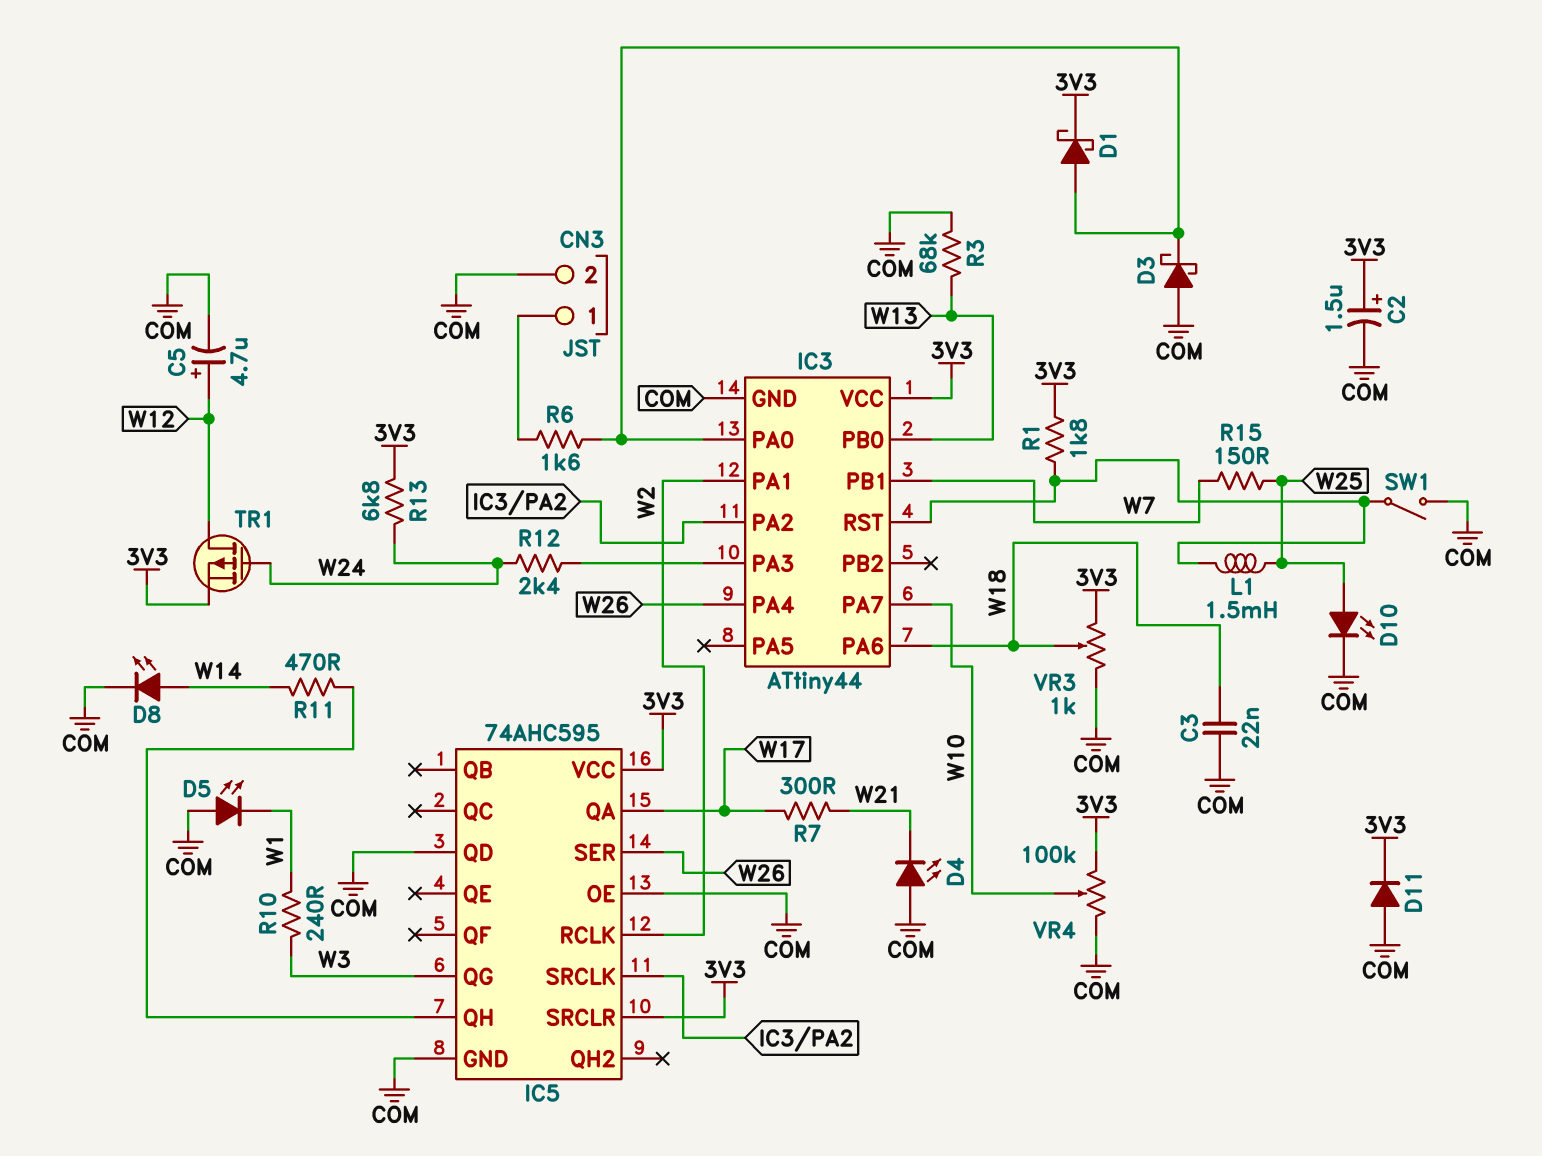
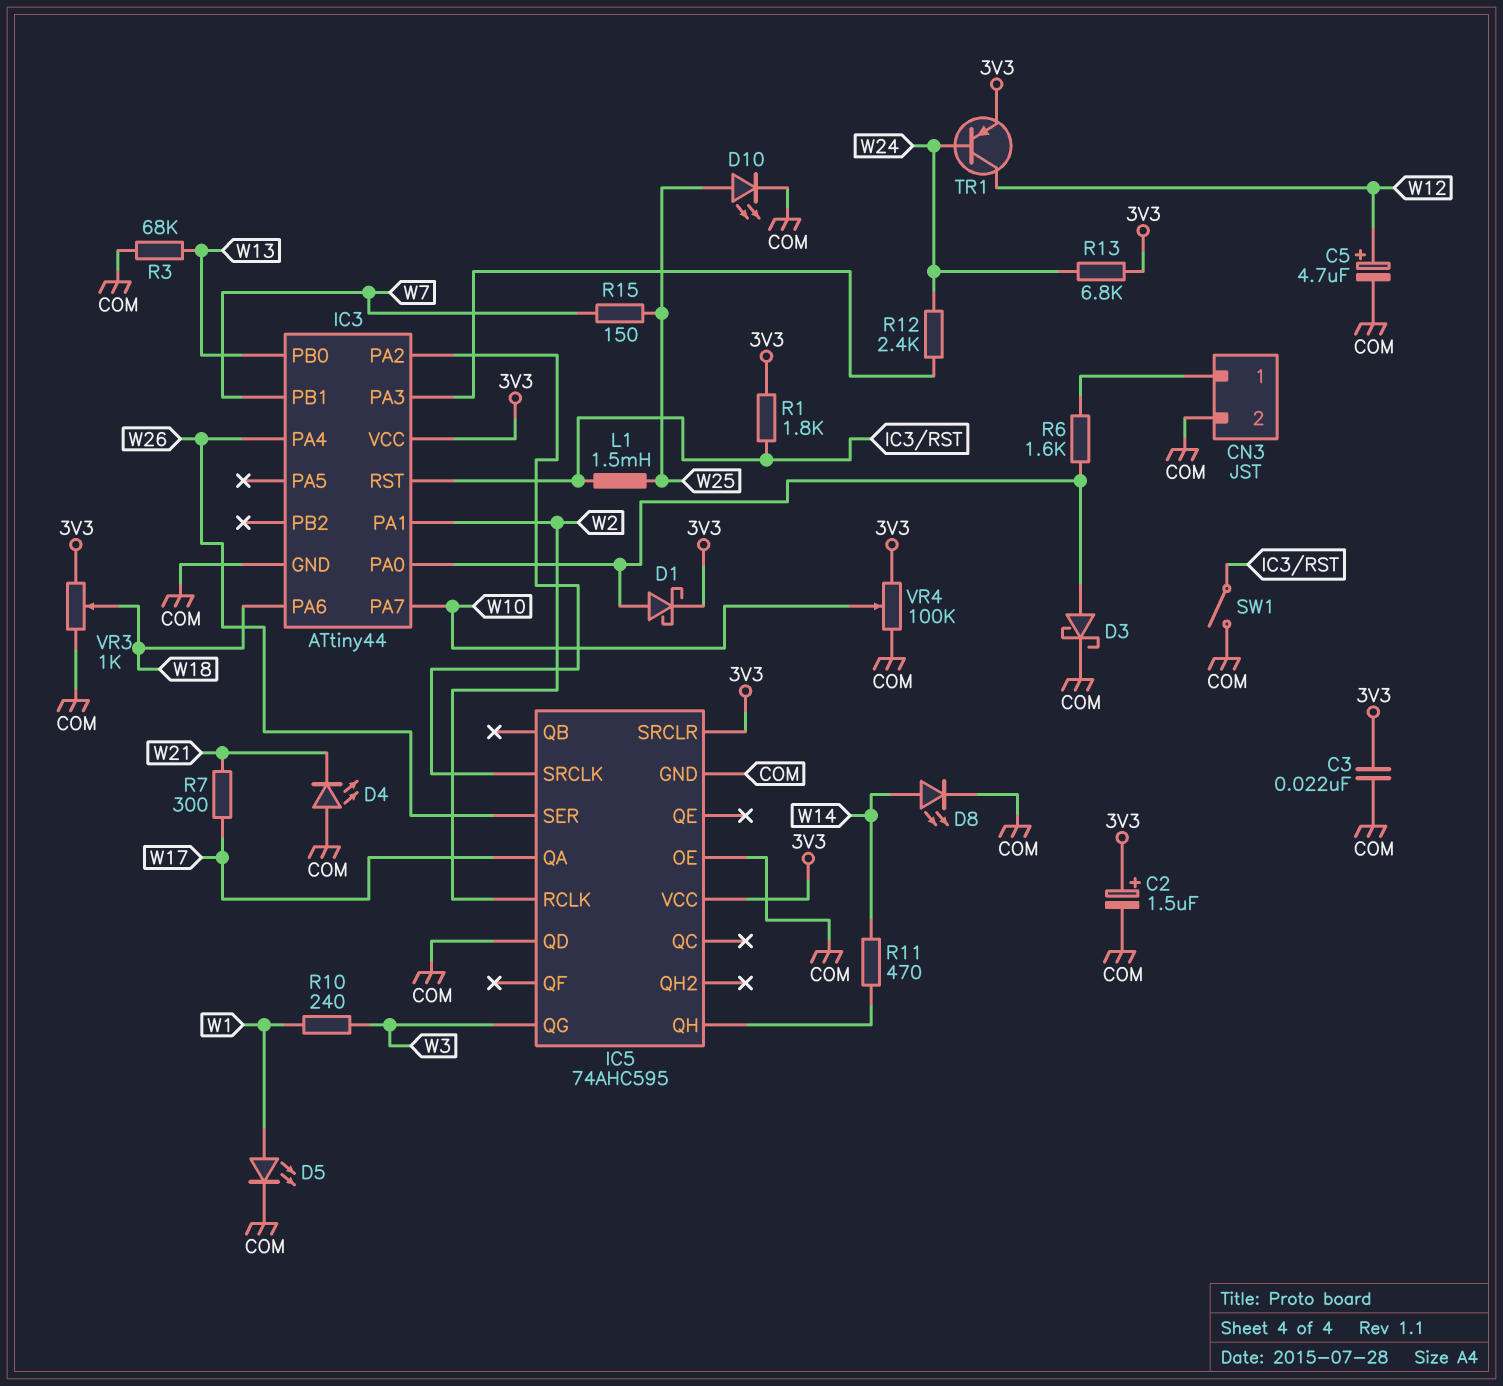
C3: 22nF (COM, W18) -> 22nF (3V3, COM)
D3: schottky (A COM, K IC3/PA0) -> schottky (A IC3/PA0, K COM)
D5: LED (A COM, K W1) -> LED (A W1, K COM)
D11: diode (A COM, K 3V3) -> none
TR1: PMOS (G W24, D W12, S 3V3) -> PNP (B W24, C W12, E 3V3)

